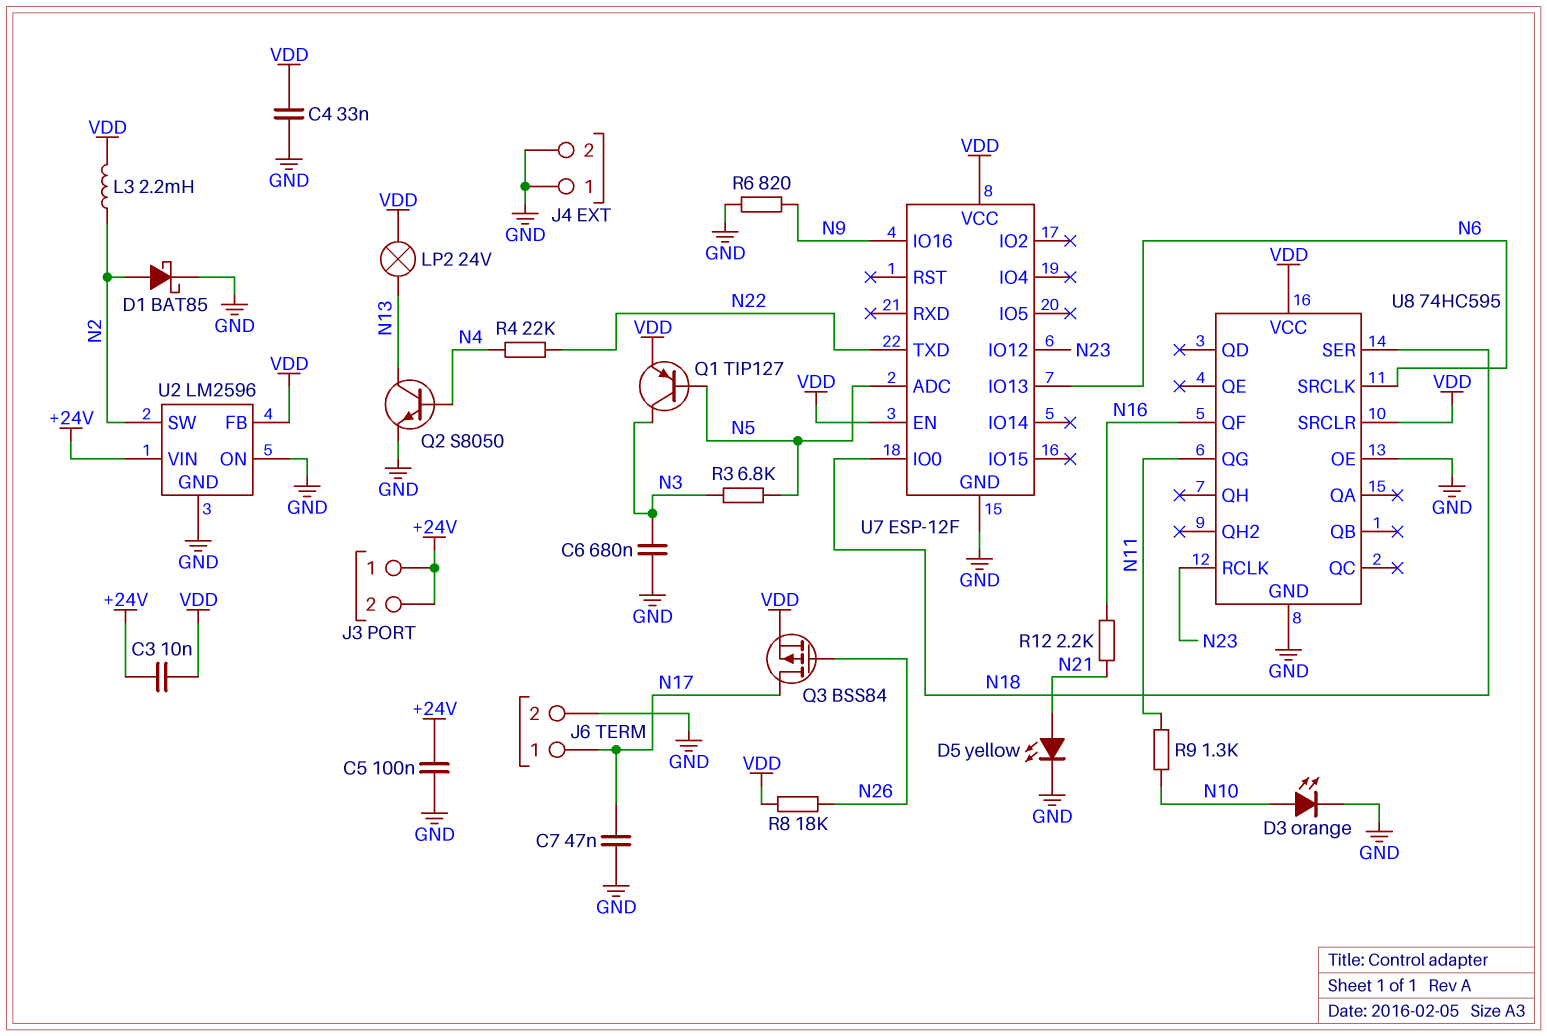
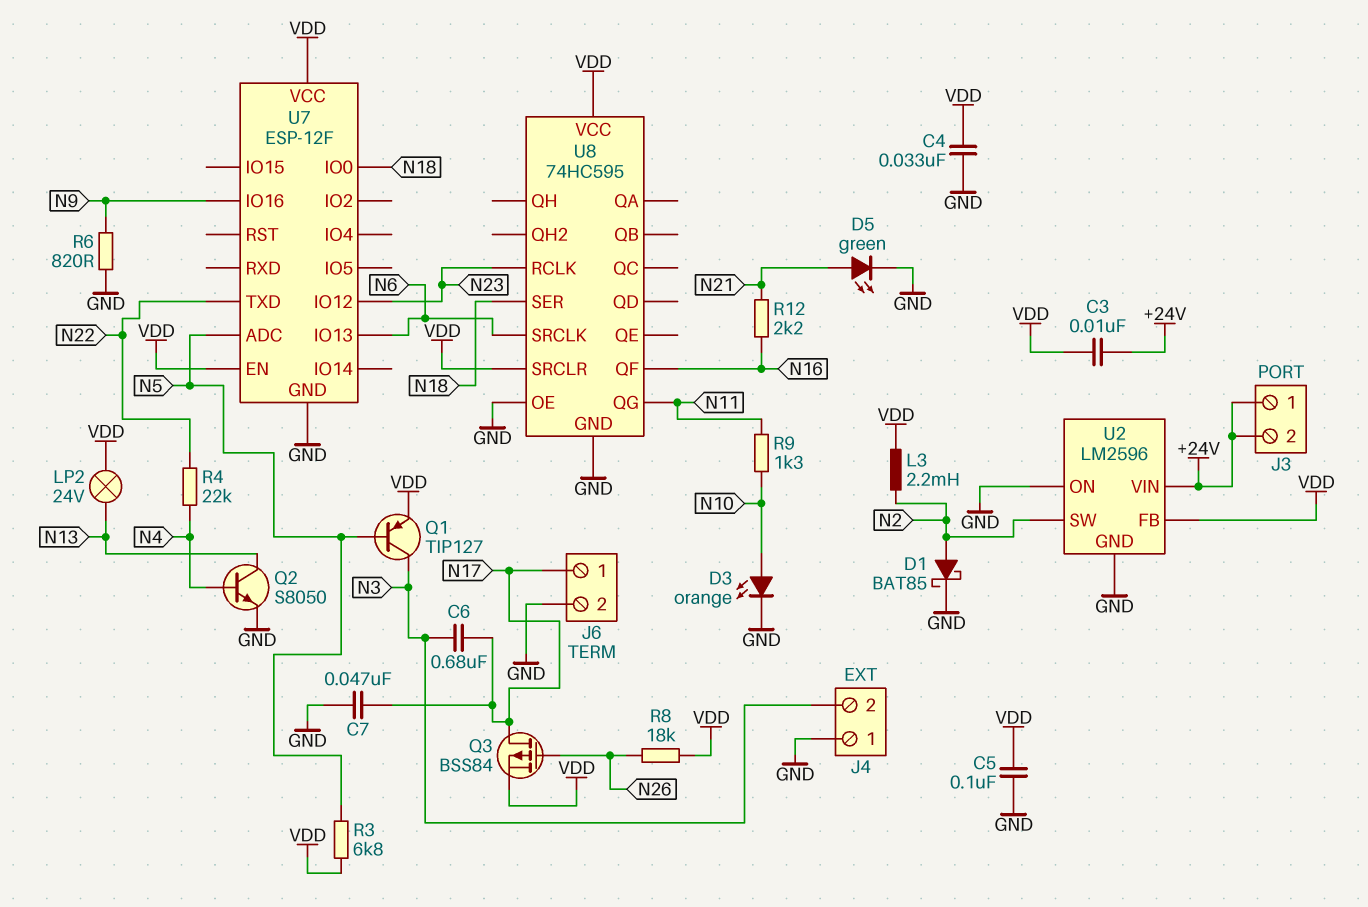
C5: 100nF (+24V, GND) -> 100nF (GND, VDD)
C6: 680nF (GND, N3) -> 680nF (N3, N17)
D5: LED yellow (A N21, K GND) -> LED green (A N21, K GND)
J4 pin 2: GND -> N3
R3: 6.8k (N3, N5) -> 6.8k (N5, VDD)

